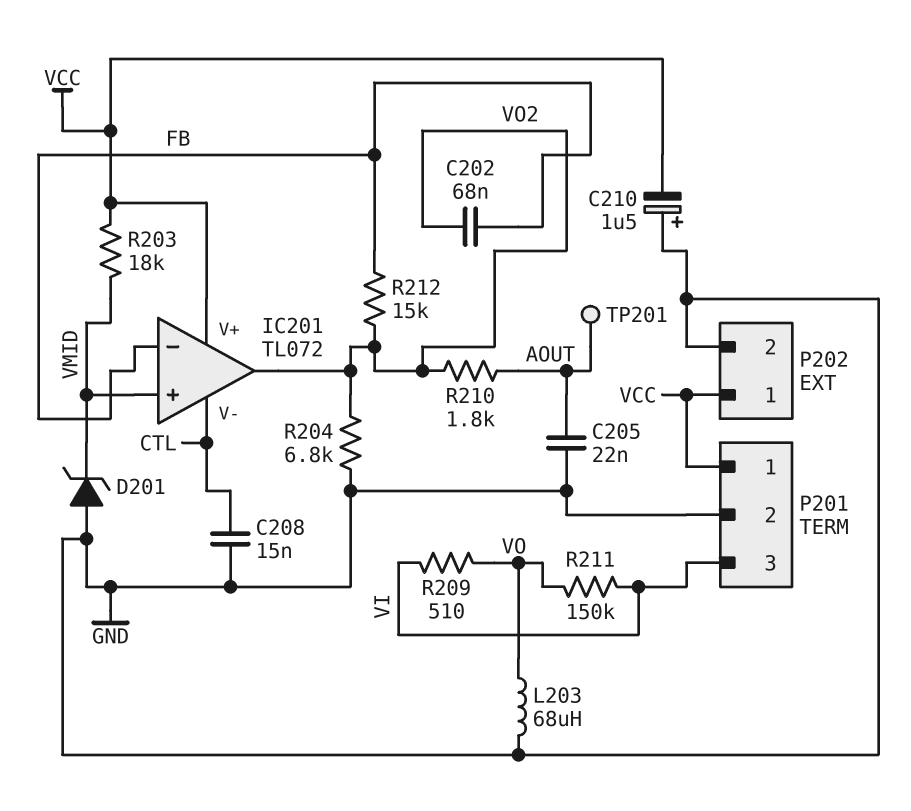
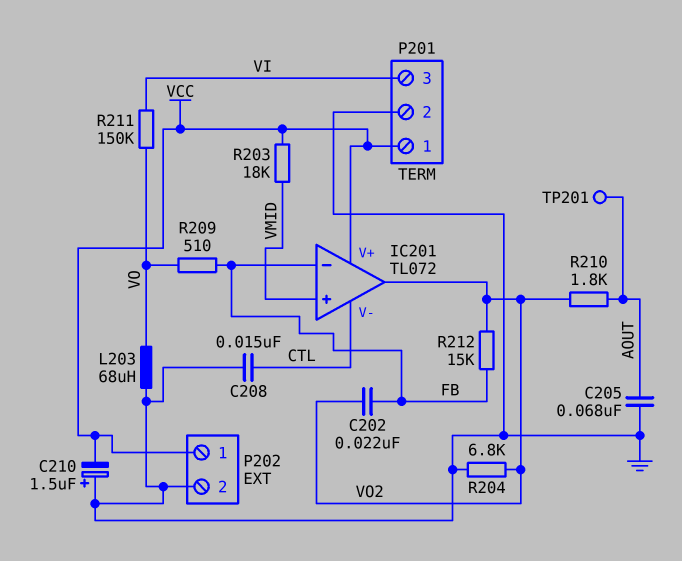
C202: 68nF (FB, VO2) -> 22nF (FB, VO2)
C205: 22nF (AOUT, GND) -> 68nF (AOUT, GND)
D201: zener (A GND, K VMID) -> none
R209: 510 (VI, VO) -> 510 (FB, VO)

